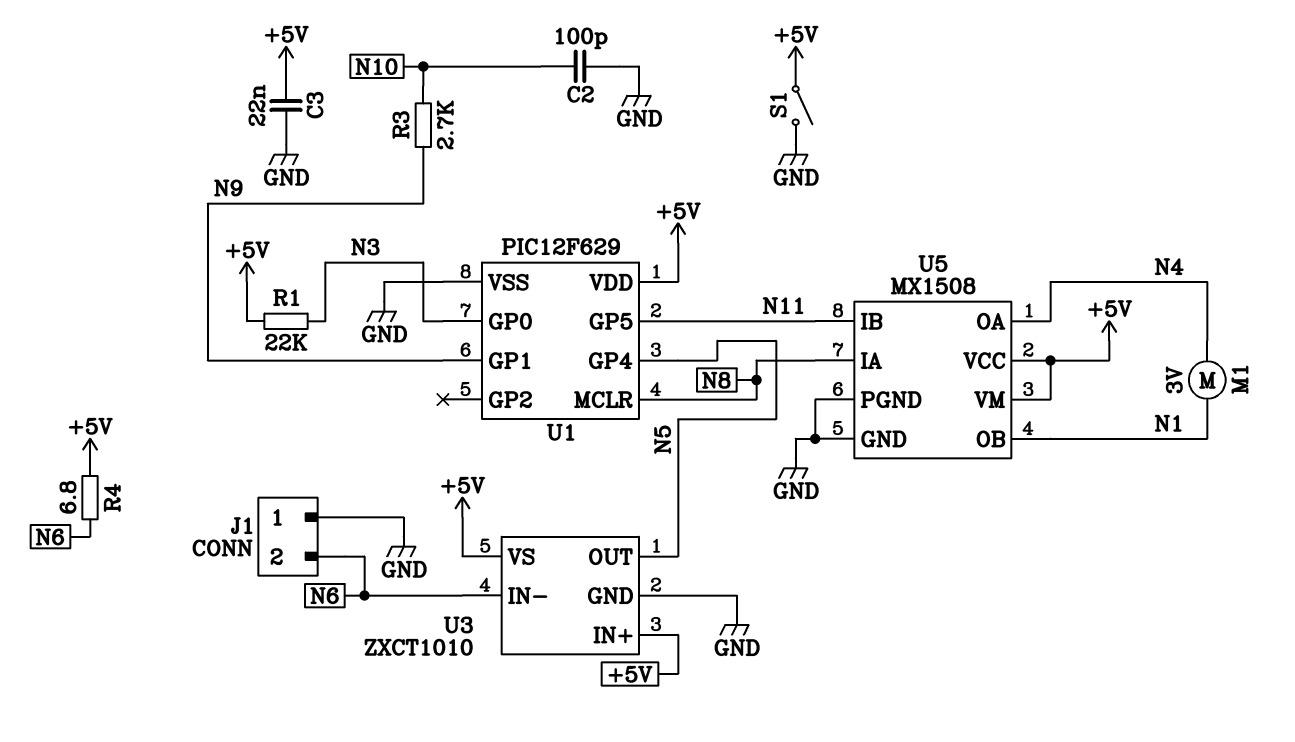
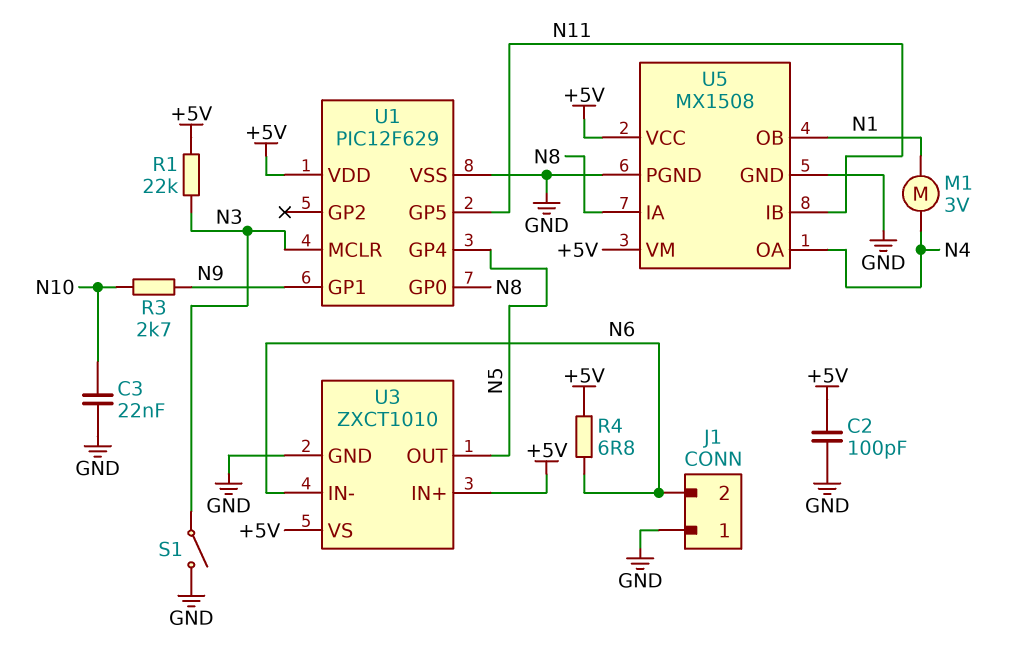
C2: 100pF (GND, N10) -> 100pF (+5V, GND)
C3: 22nF (+5V, GND) -> 22nF (GND, N10)
S1: switch (+5V, GND) -> switch (GND, N3)
U1 pin GP0: N3 -> N8
U1 pin MCLR: N8 -> N3

